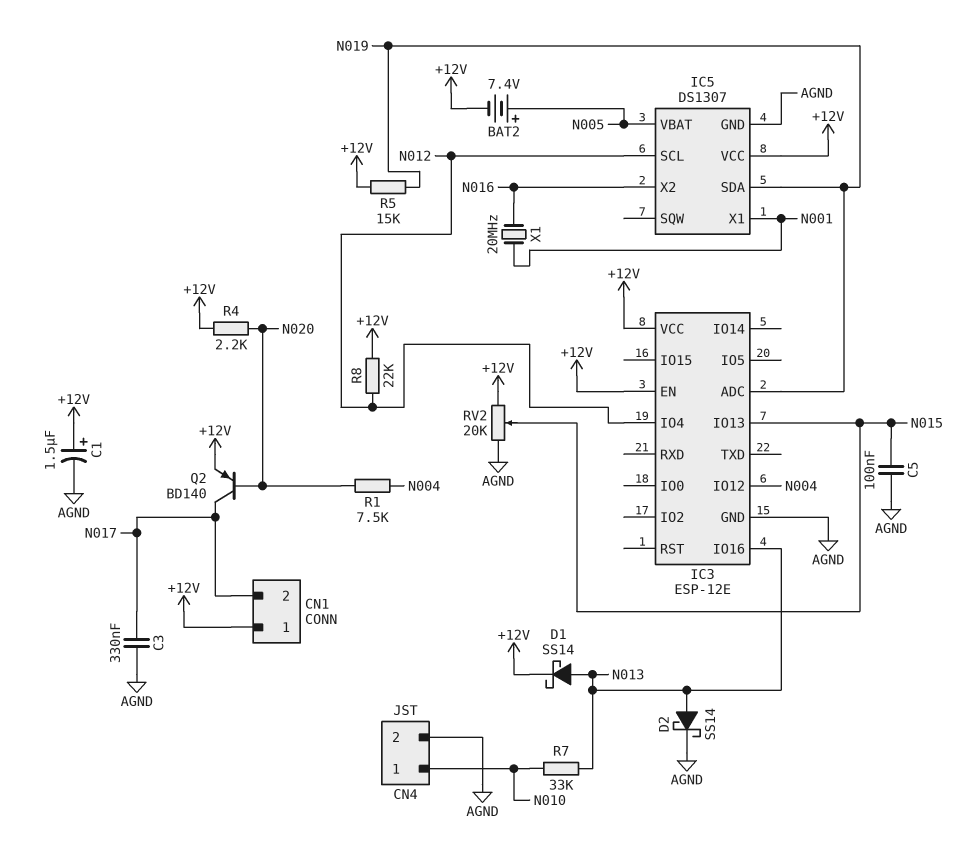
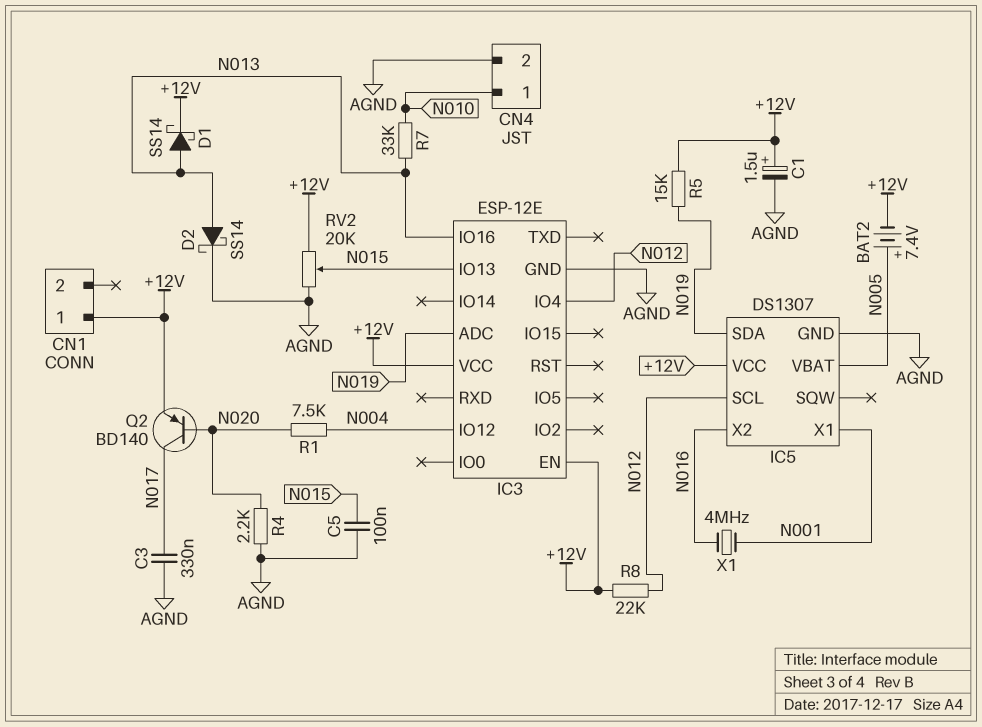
CN1 pin 2: N017 -> none
R4: 2.2k (+12V, N020) -> 2.2k (AGND, N020)
X1: 20MHz (N001, N016) -> 4MHz (N001, N016)

